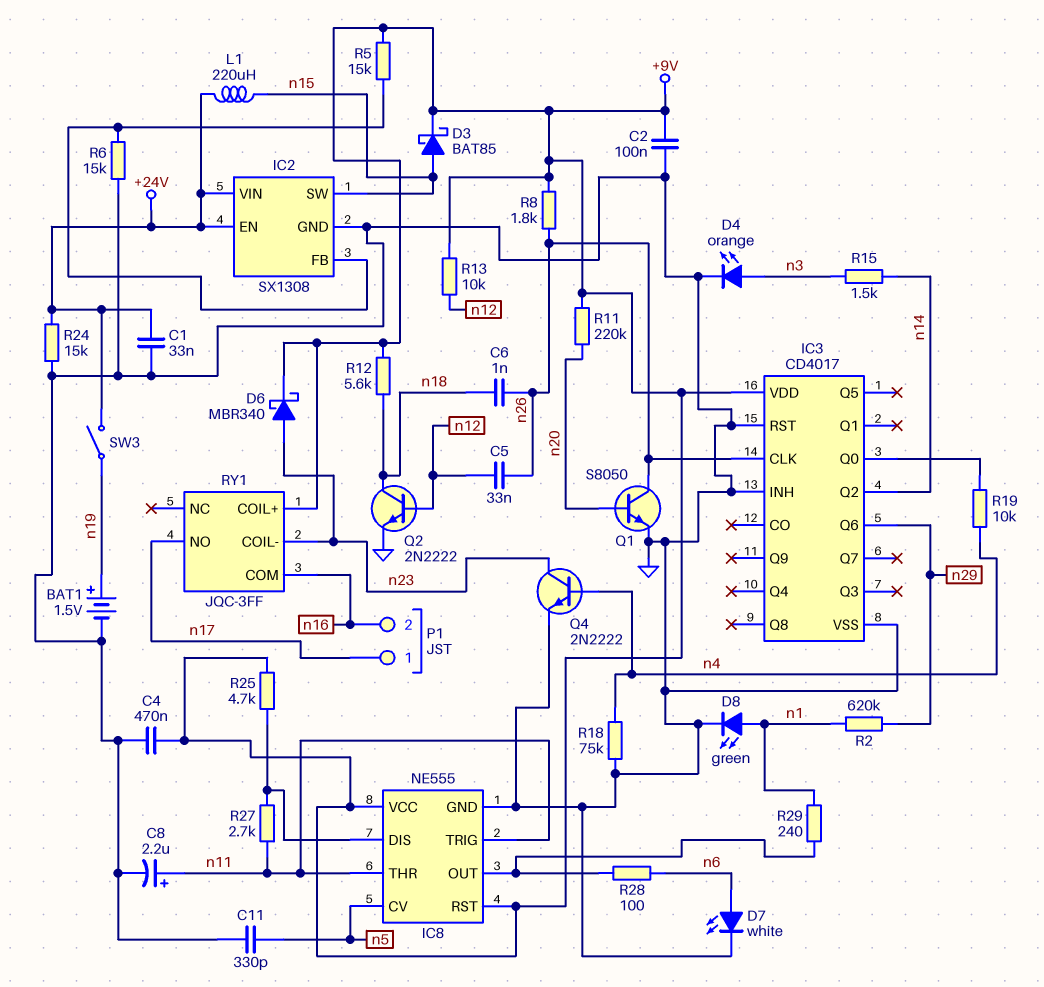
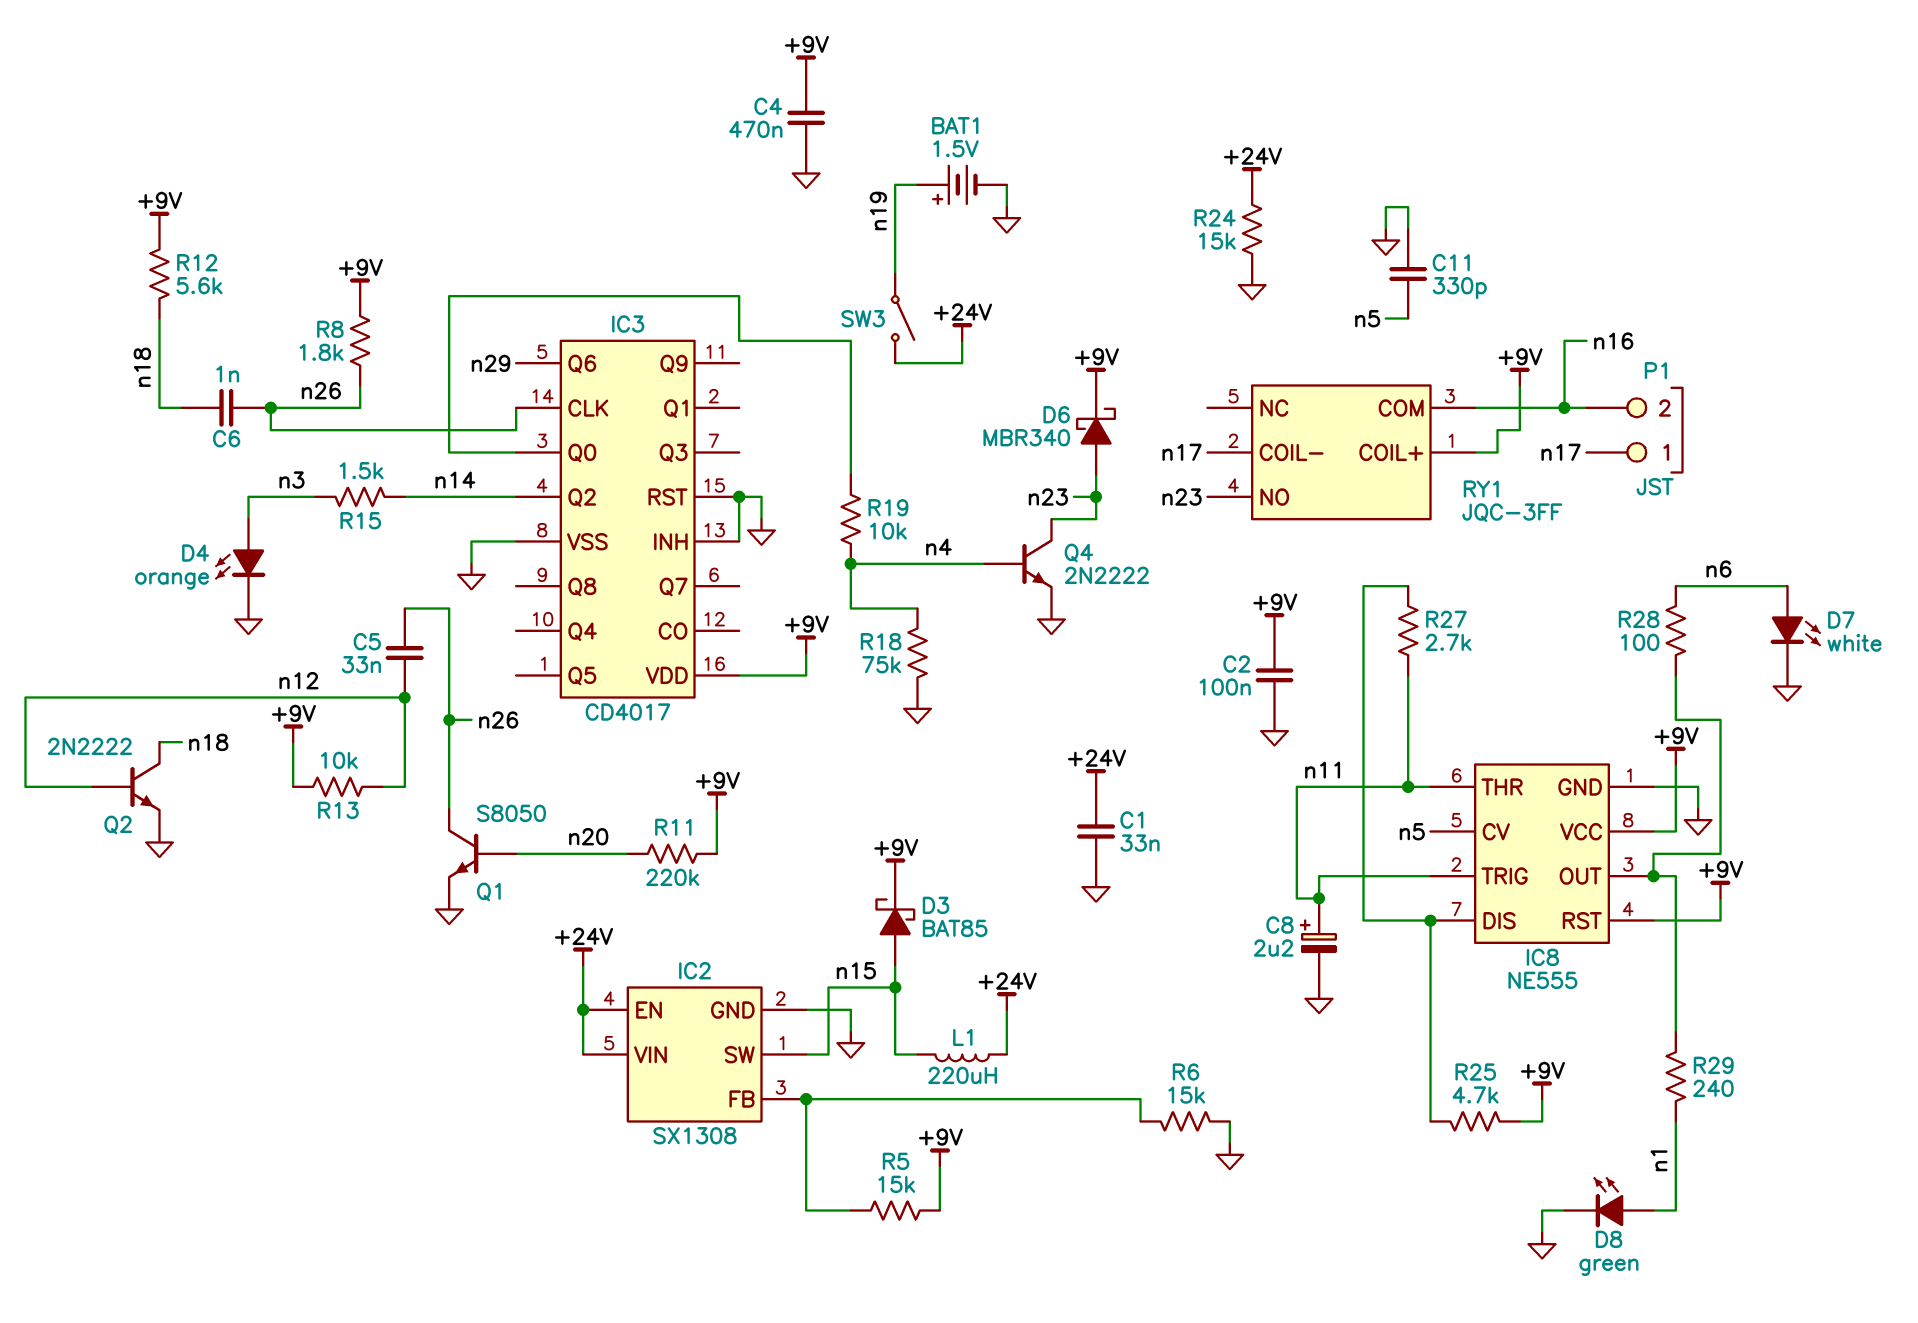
R2: 620k (n1, n29) -> none
RY1 pin COIL-: n23 -> n17
RY1 pin NO: n17 -> n23

